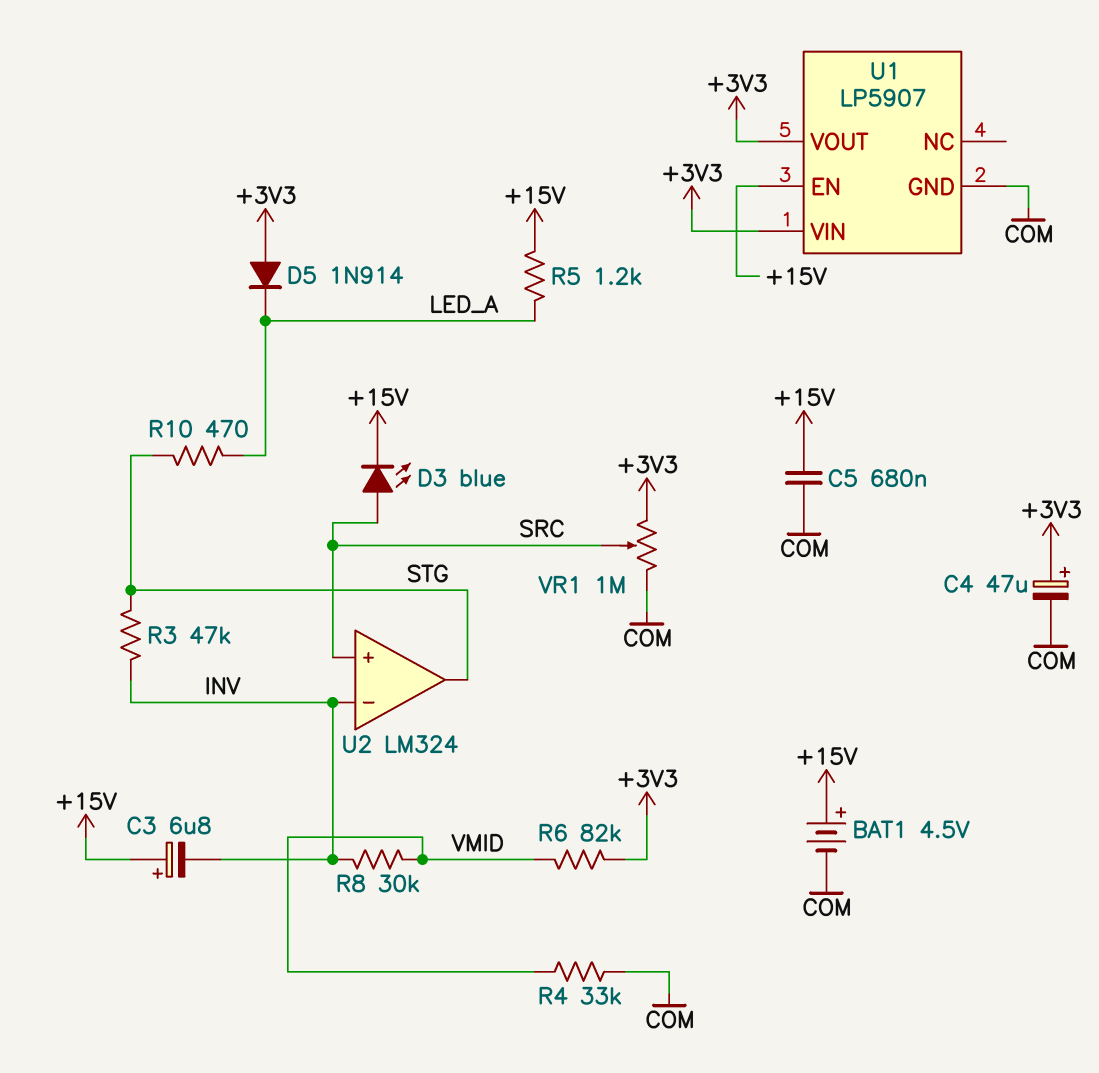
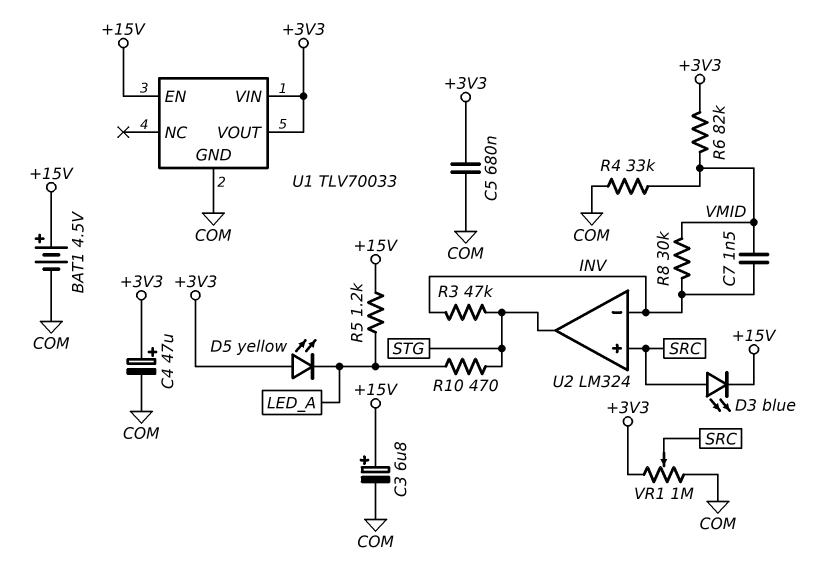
C3: 6.8uF (plus +15V, minus INV) -> 6.8uF (plus +15V, minus COM)
C5: 680nF (+15V, COM) -> 680nF (+3V3, COM)
C7: none -> 1.5nF (INV, VMID)
D5: diode 1N914 (A +3V3, K LED_A) -> LED yellow (A +3V3, K LED_A)
U1: LP5907 -> TLV70033

